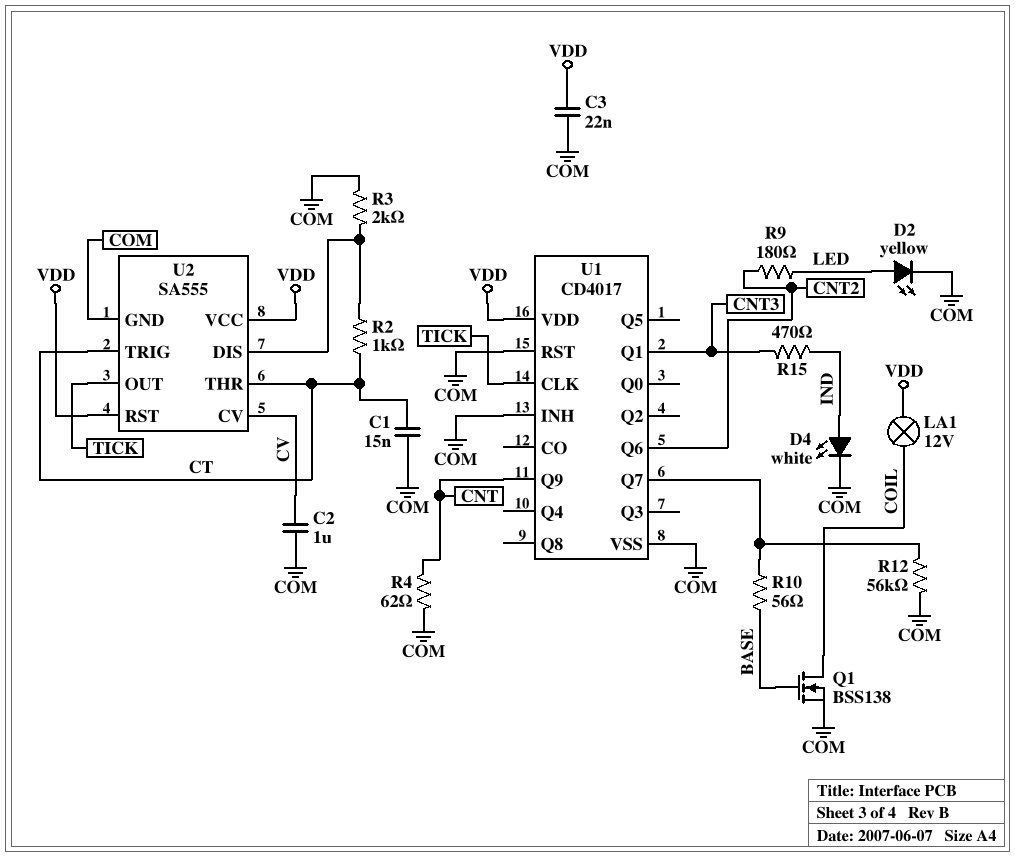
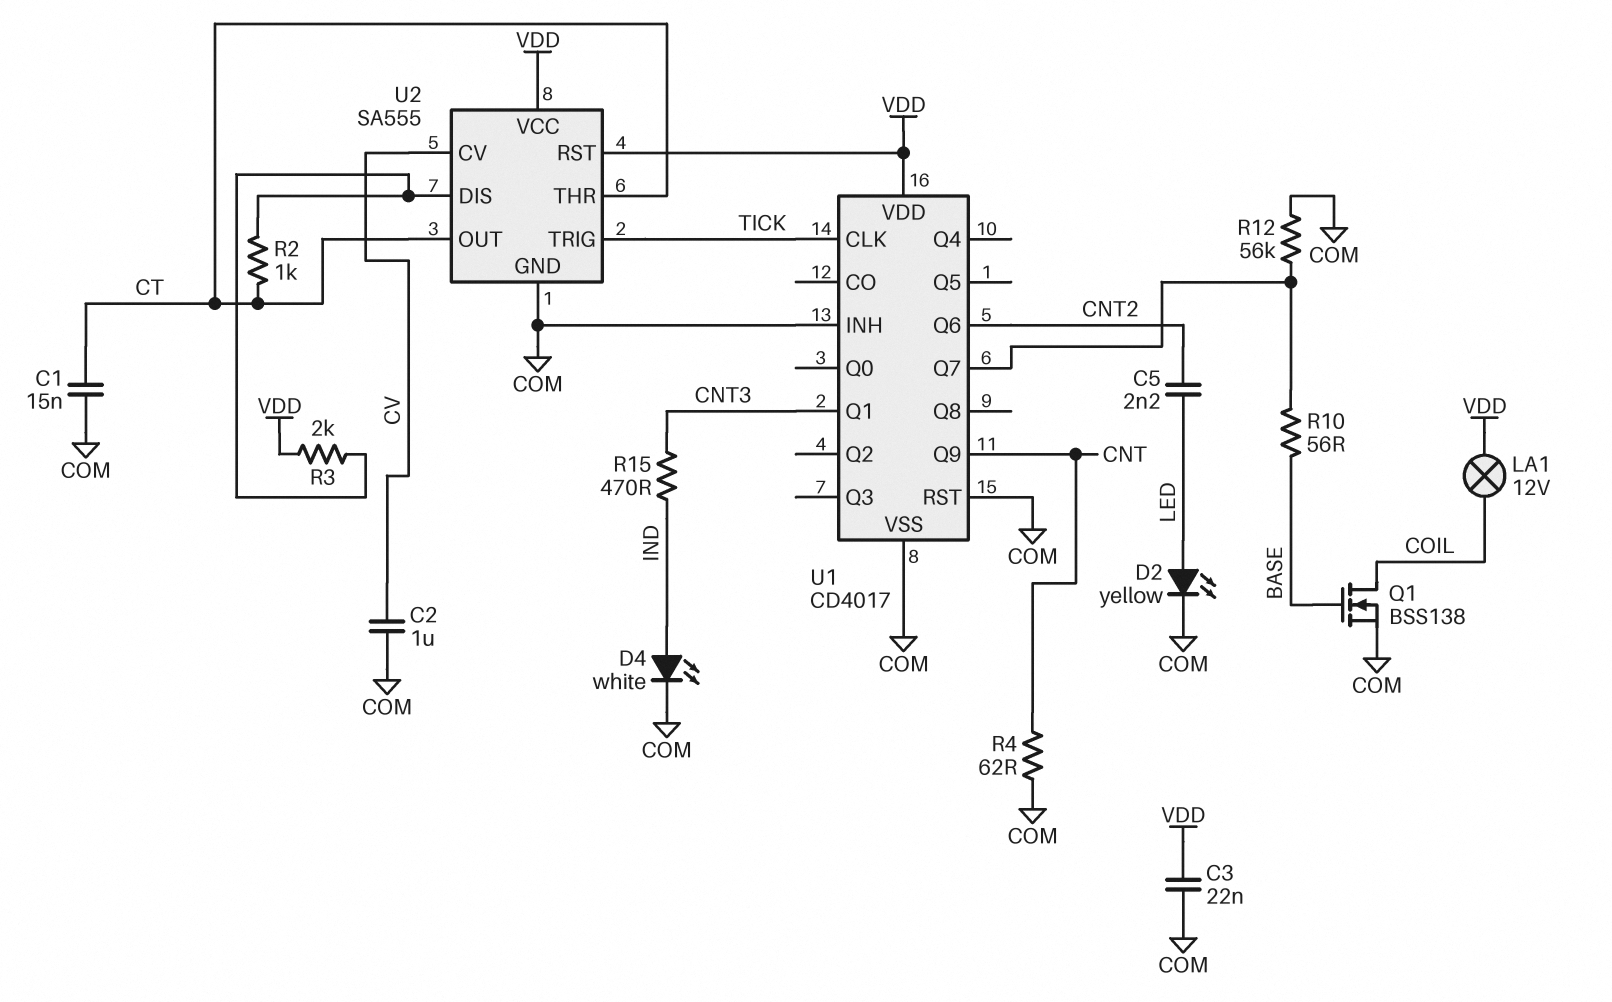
C5: none -> 2.2nF (CNT2, LED)
R3: 2k (COM, U2/DIS) -> 2k (U2/DIS, VDD)
R9: 180 (CNT2, LED) -> none
U2 pin OUT: TICK -> CT
U2 pin TRIG: CT -> TICK

